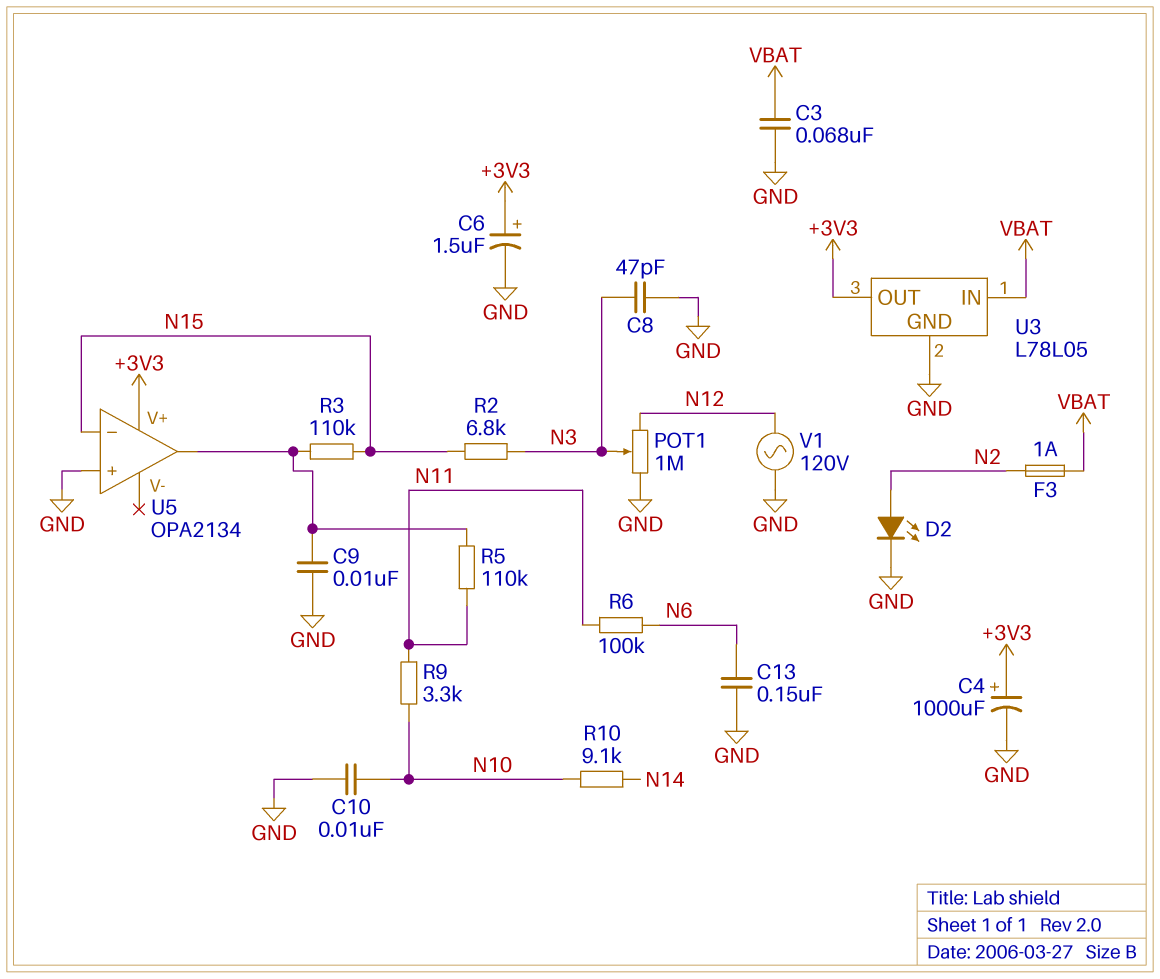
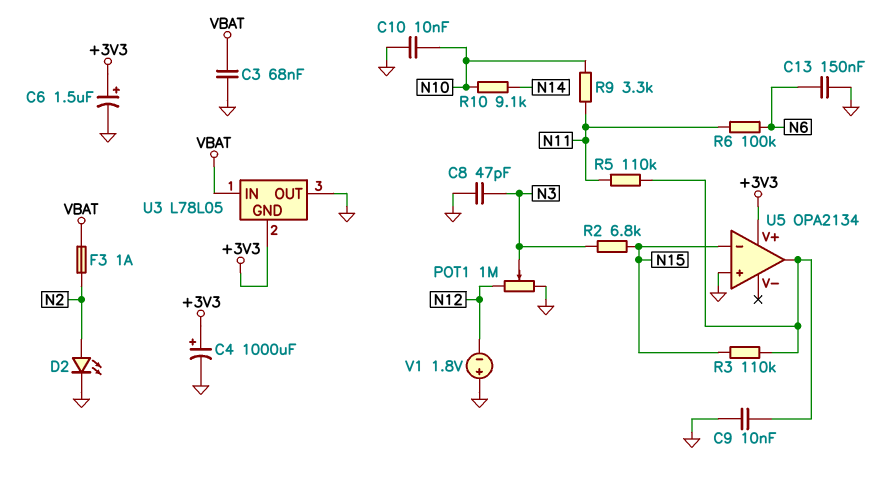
U3 pin GND: GND -> +3V3
U3 pin OUT: +3V3 -> GND
V1: AC 120V (GND, N12) -> 1.8V (plus GND, minus N12)

